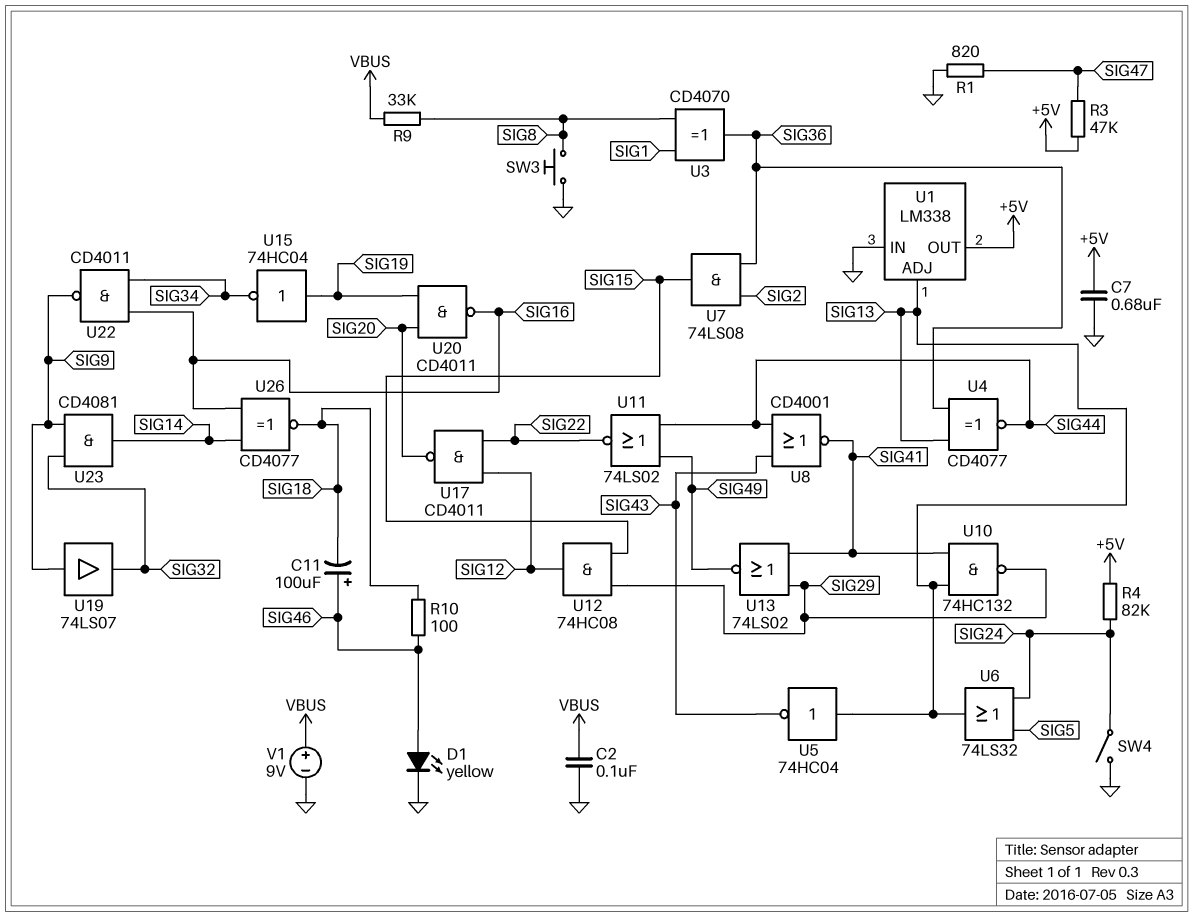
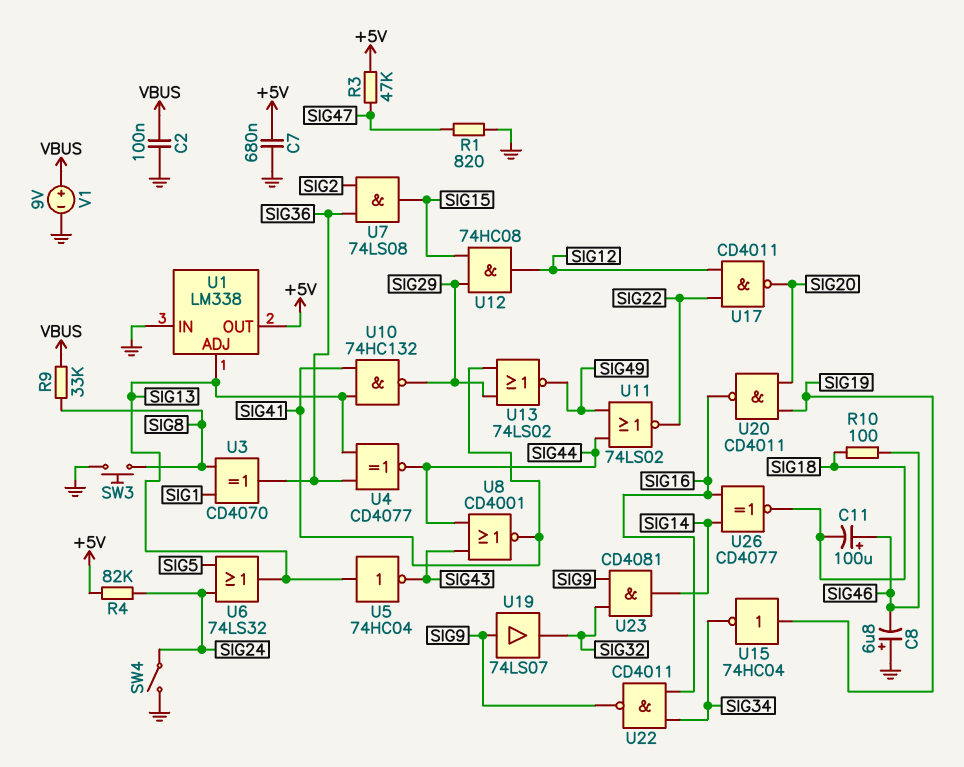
C8: none -> 6.8uF (plus GND, minus SIG46)
D1: LED yellow (A SIG46, K GND) -> none

